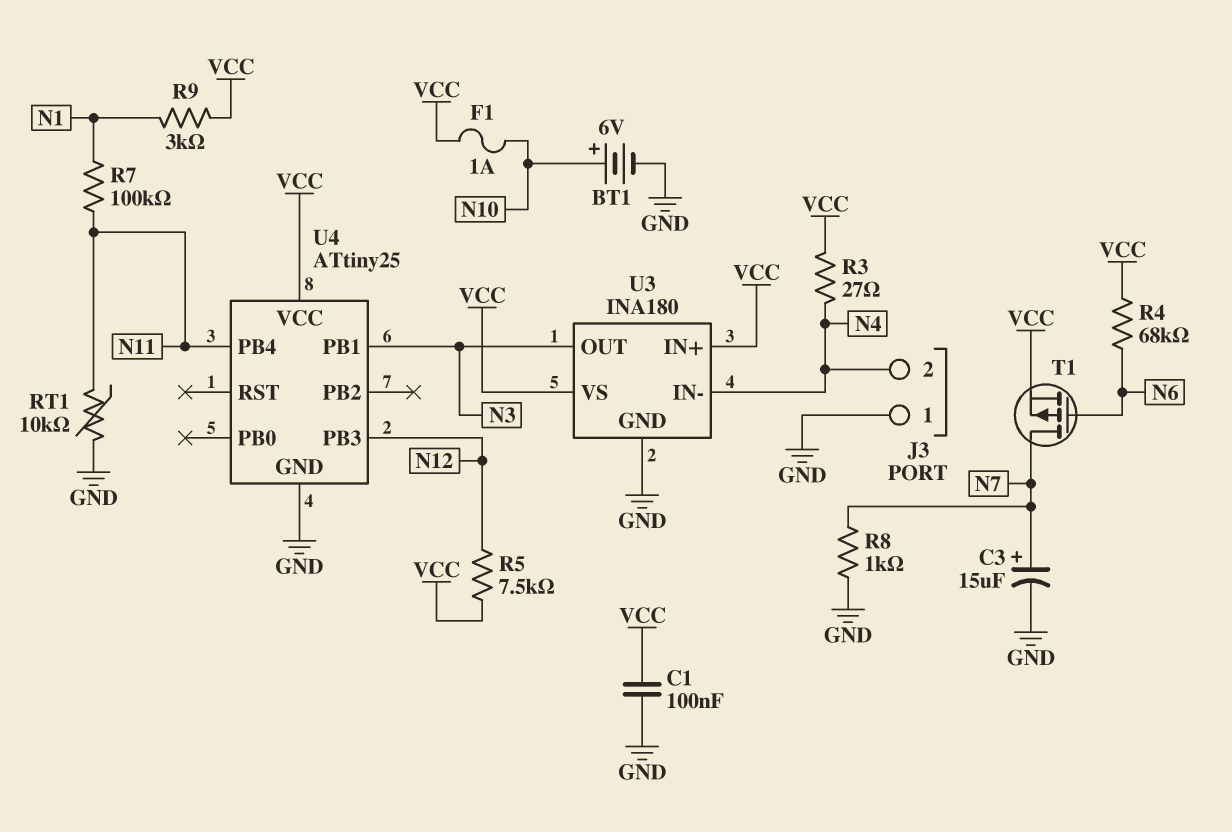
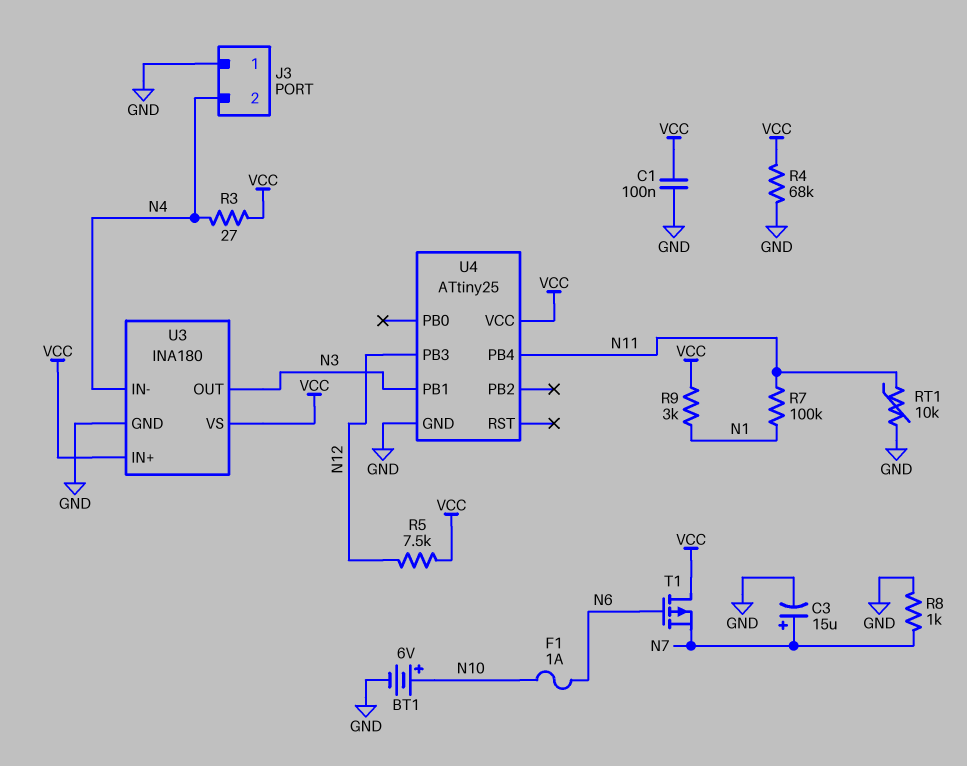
F1: 1A (N10, VCC) -> 1A (N6, N10)
R4: 68k (N6, VCC) -> 68k (GND, VCC)
T1: PMOS (G N6, D N7, S VCC) -> PMOS (G N6, D VCC, S N7)

